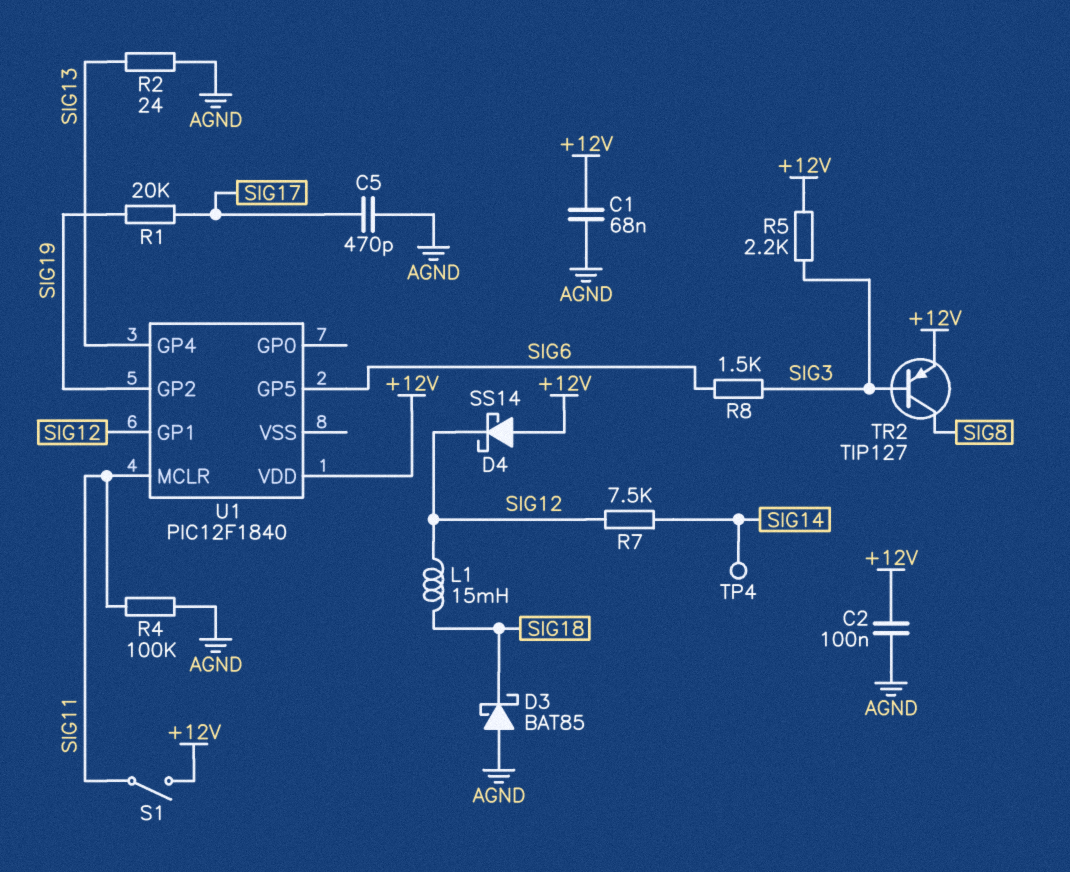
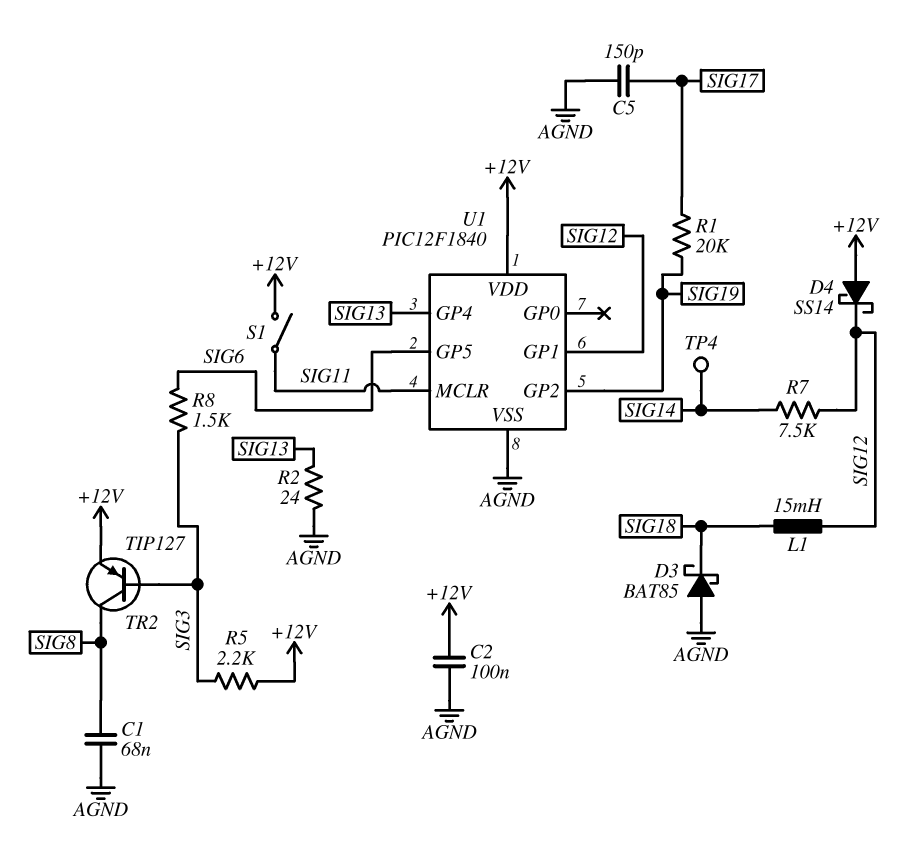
C1: 68nF (+12V, AGND) -> 68nF (AGND, SIG8)
C5: 470pF (AGND, SIG17) -> 150pF (AGND, SIG17)
R4: 100k (AGND, SIG11) -> none
U1 pin VSS: none -> AGND

